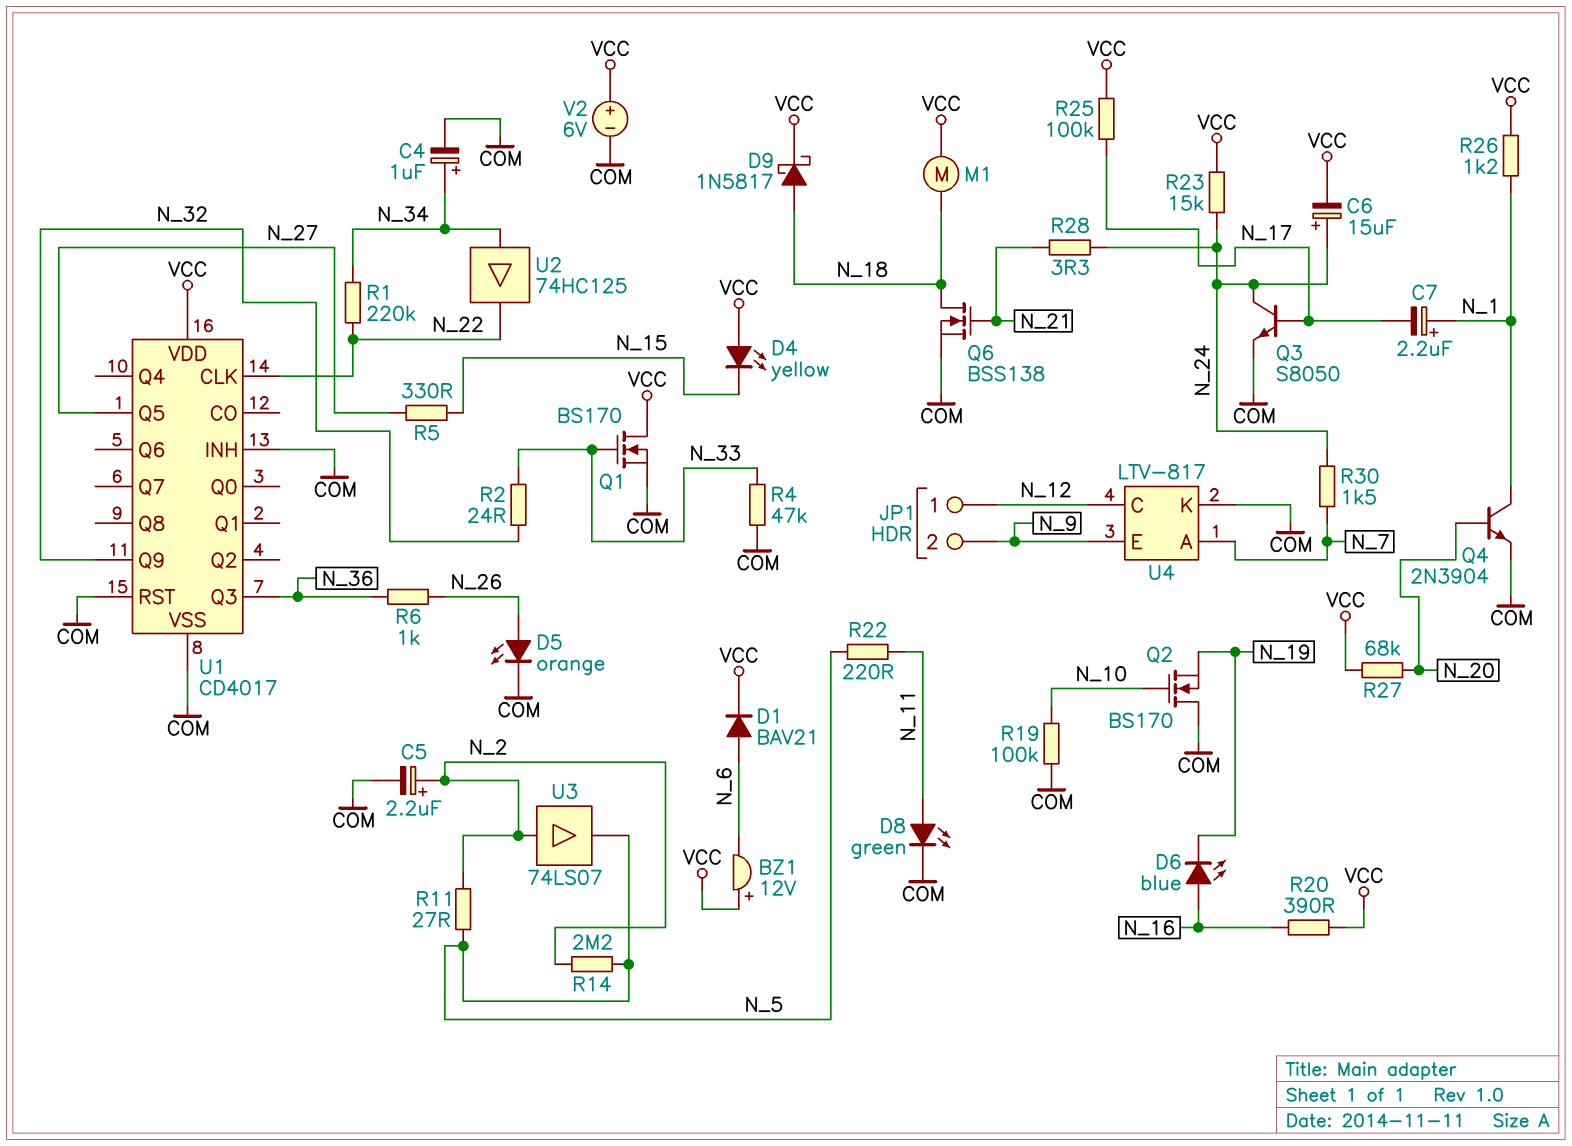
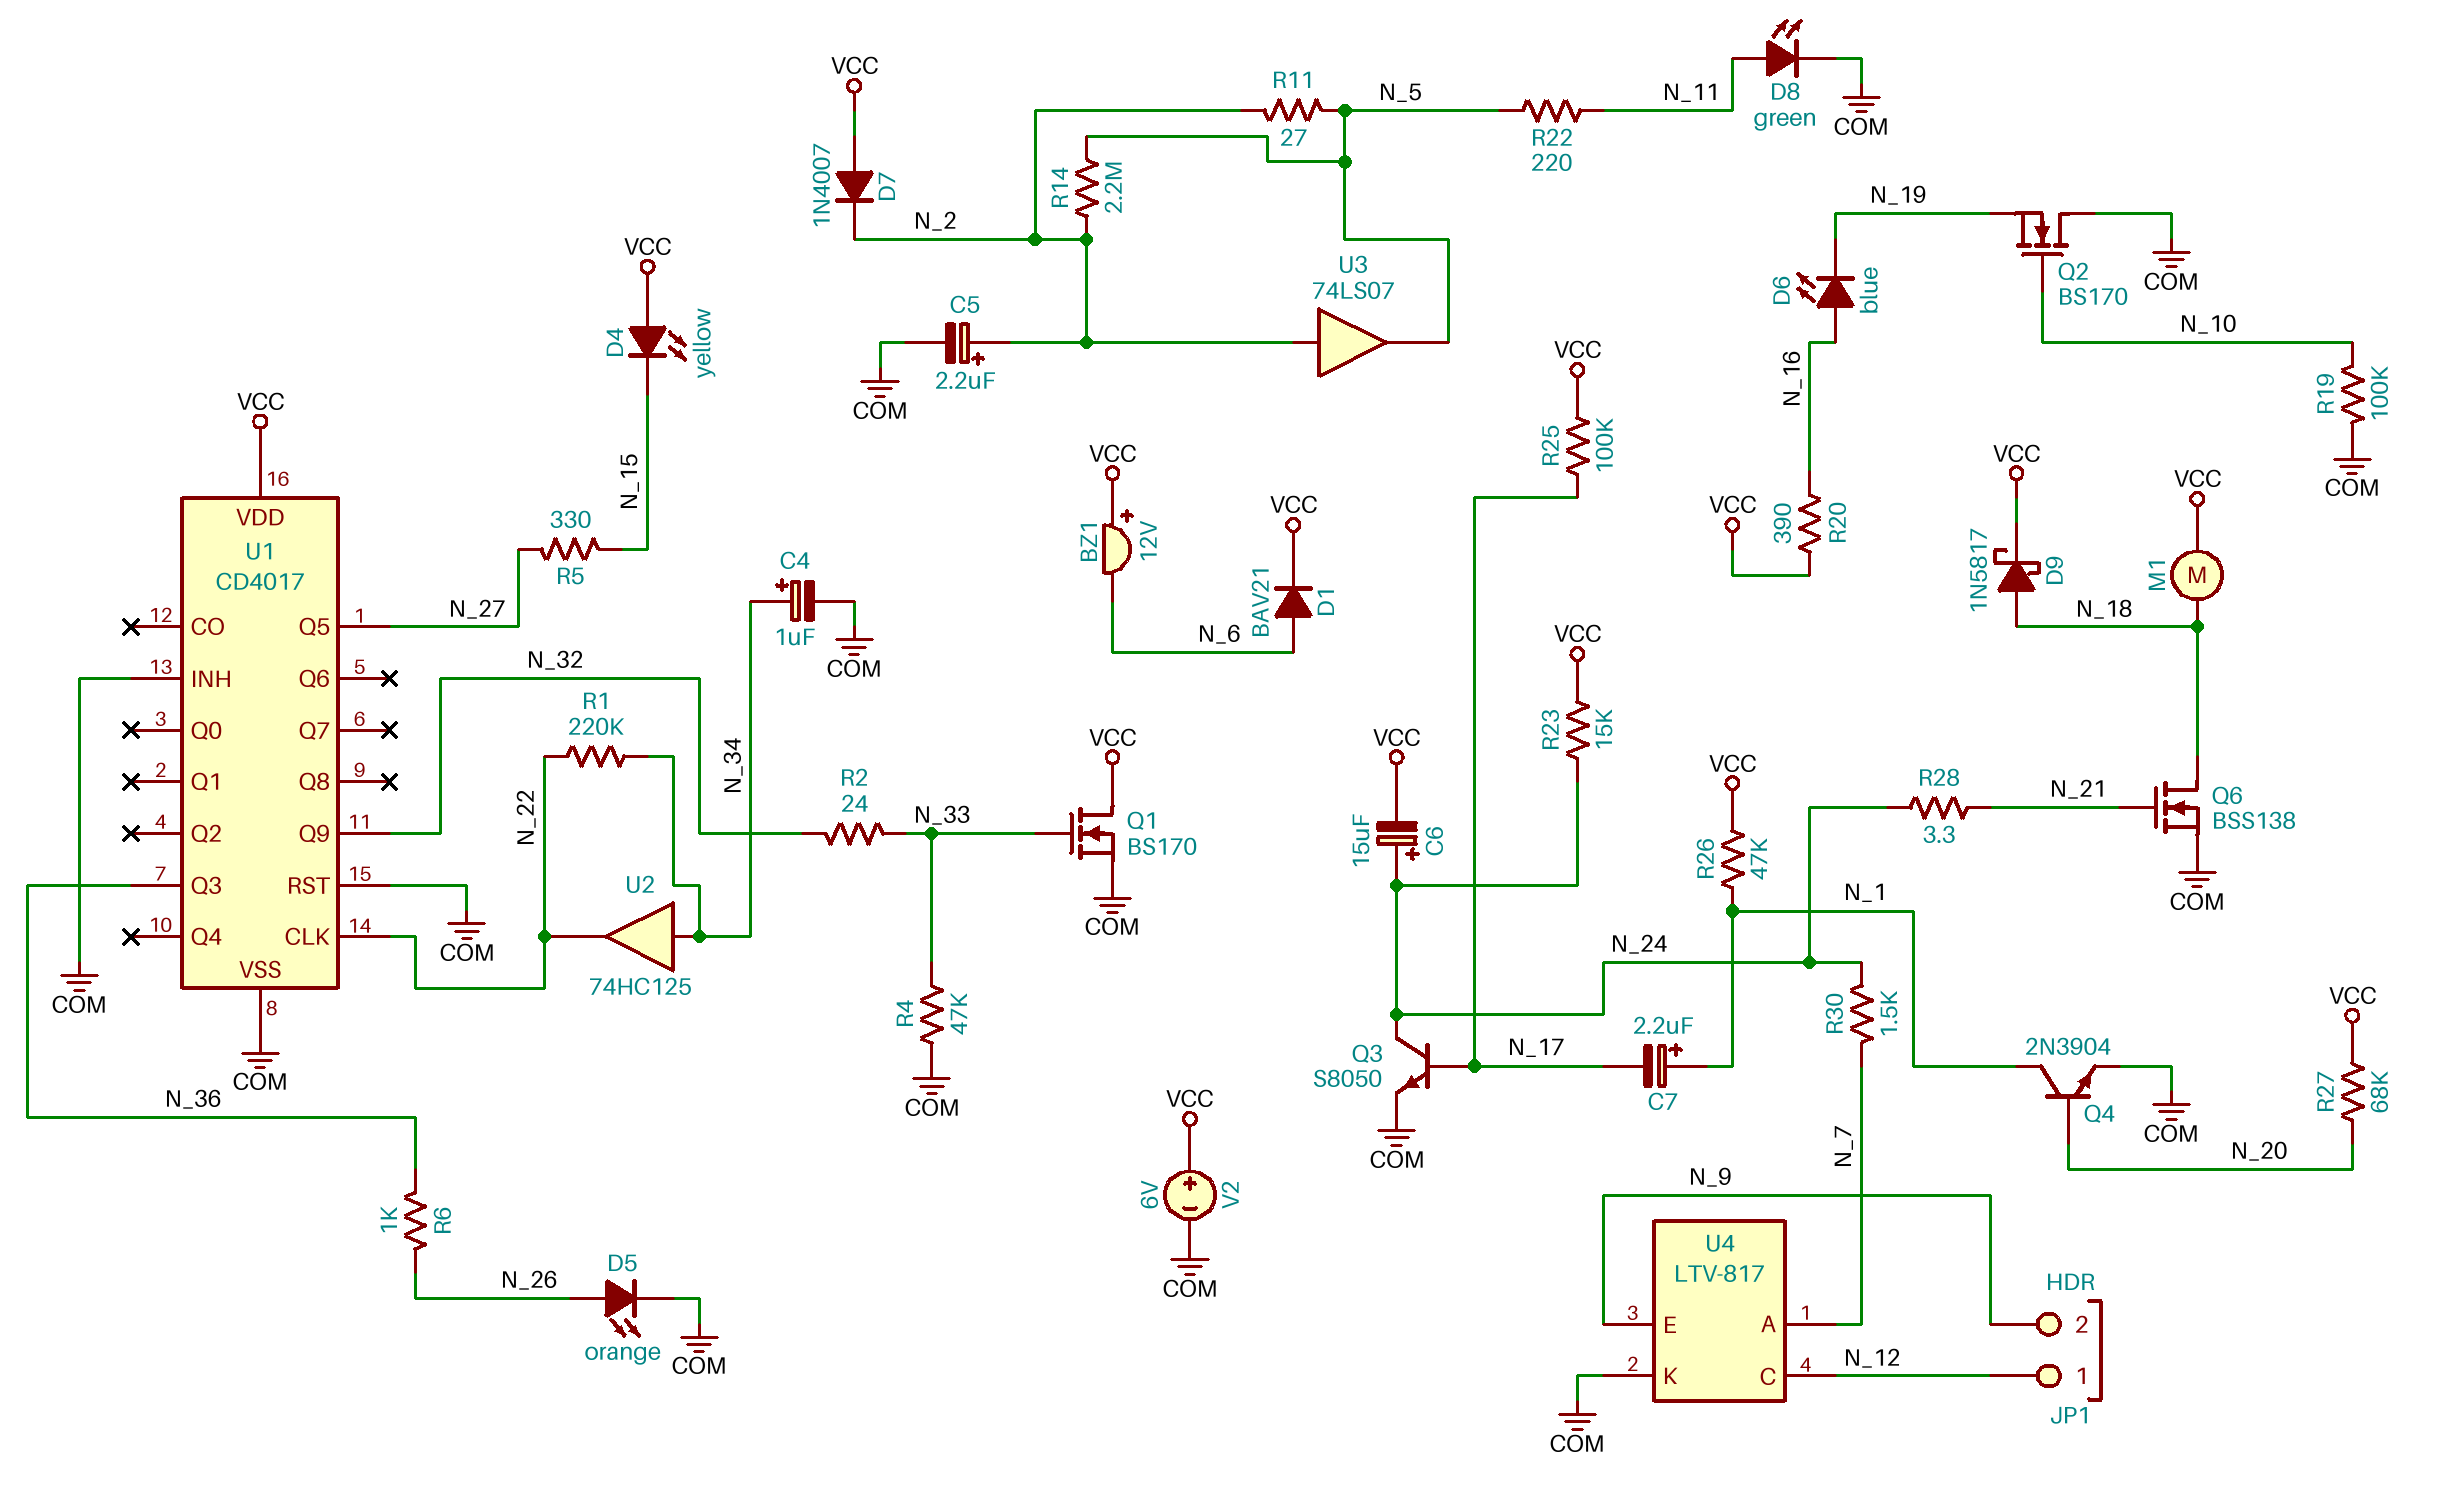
D7: none -> diode 1N4007 (A VCC, K N_2)
R26: 1.2k (N_1, VCC) -> 47k (N_1, VCC)

